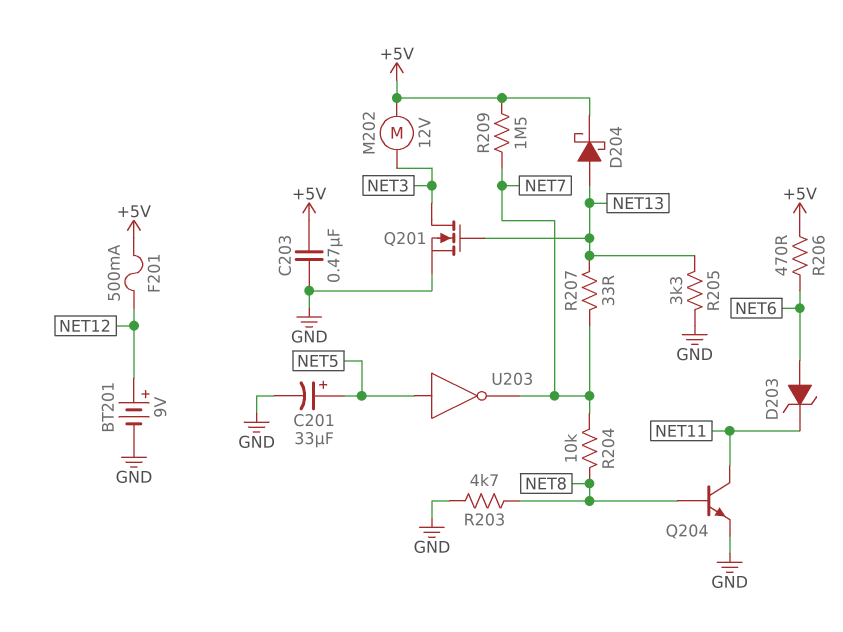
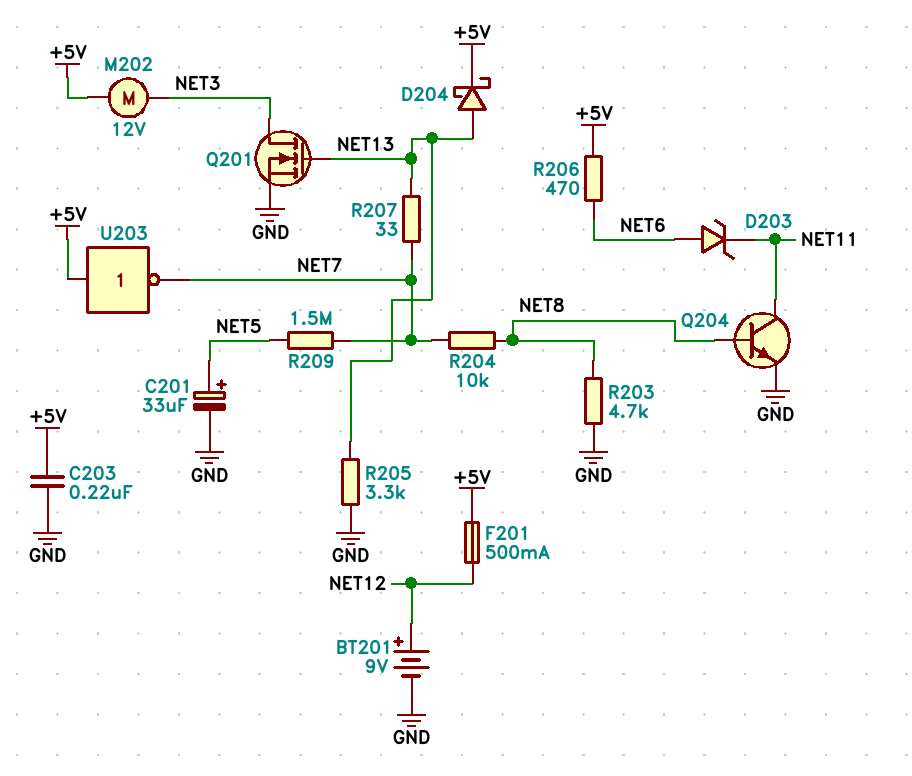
C203: 470nF (+5V, GND) -> 220nF (+5V, GND)
R209: 1.5M (+5V, NET7) -> 1.5M (NET5, NET7)
U203: NOT (in NET5, out NET7) -> NOT (in +5V, out NET7)

